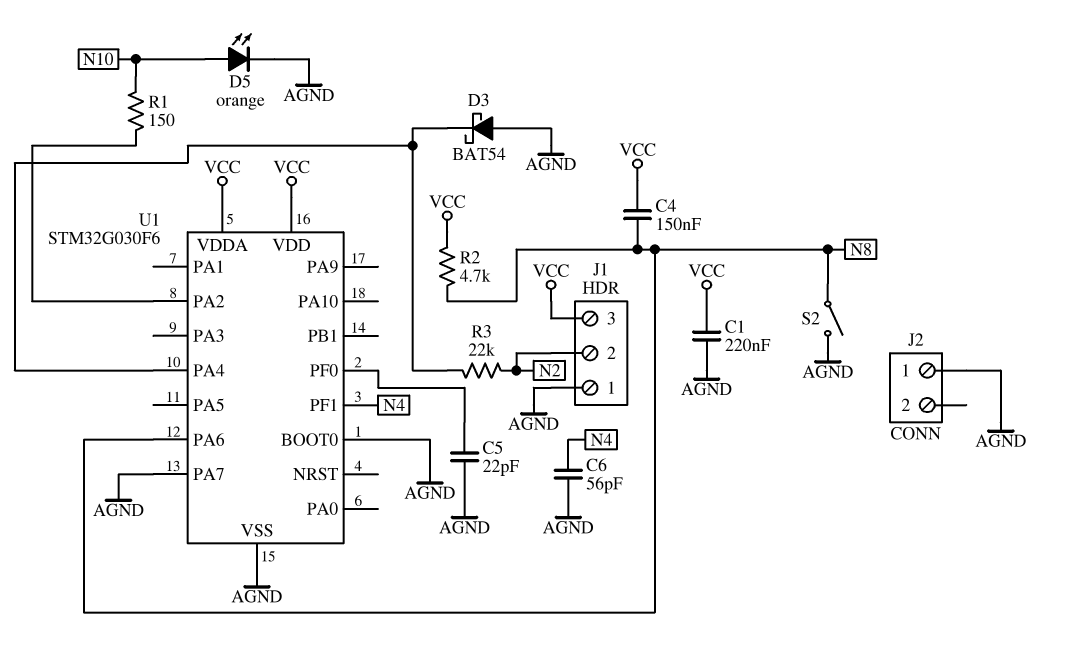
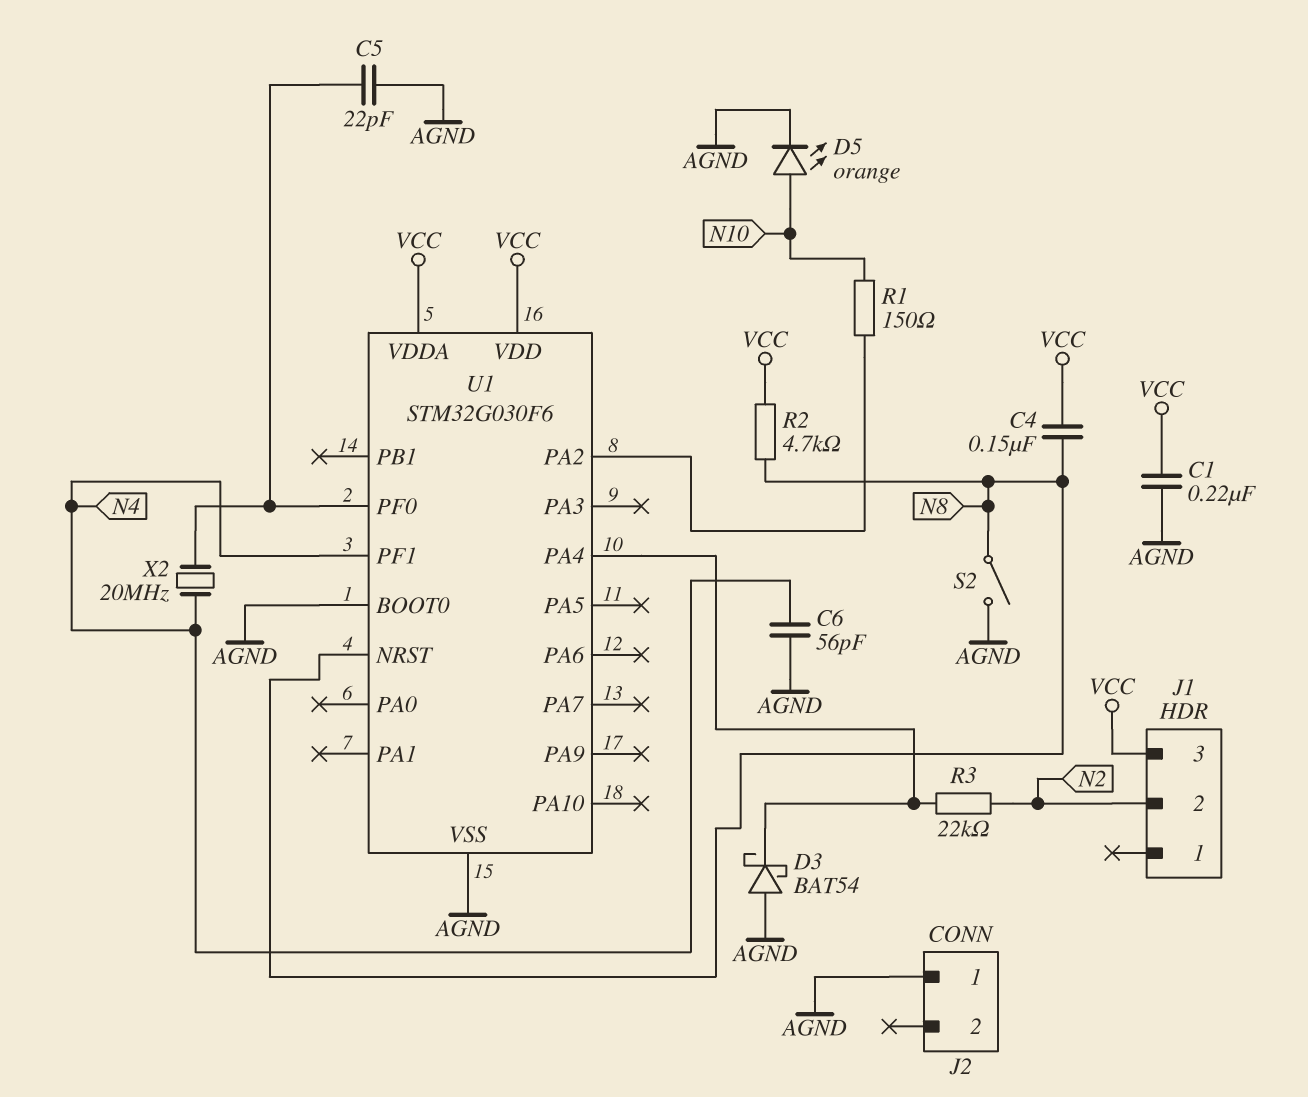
J1 pin 1: AGND -> none
U1 pin NRST: none -> N8
U1 pin PA6: N8 -> none
U1 pin PA7: AGND -> none
X2: none -> 20MHz (N4, U1/PF0)

